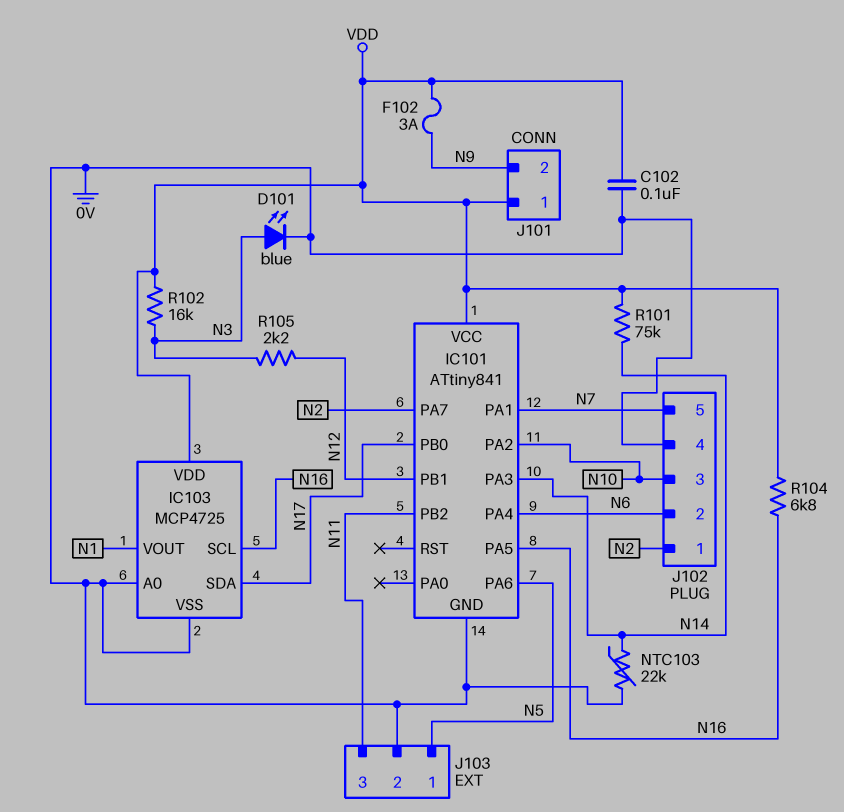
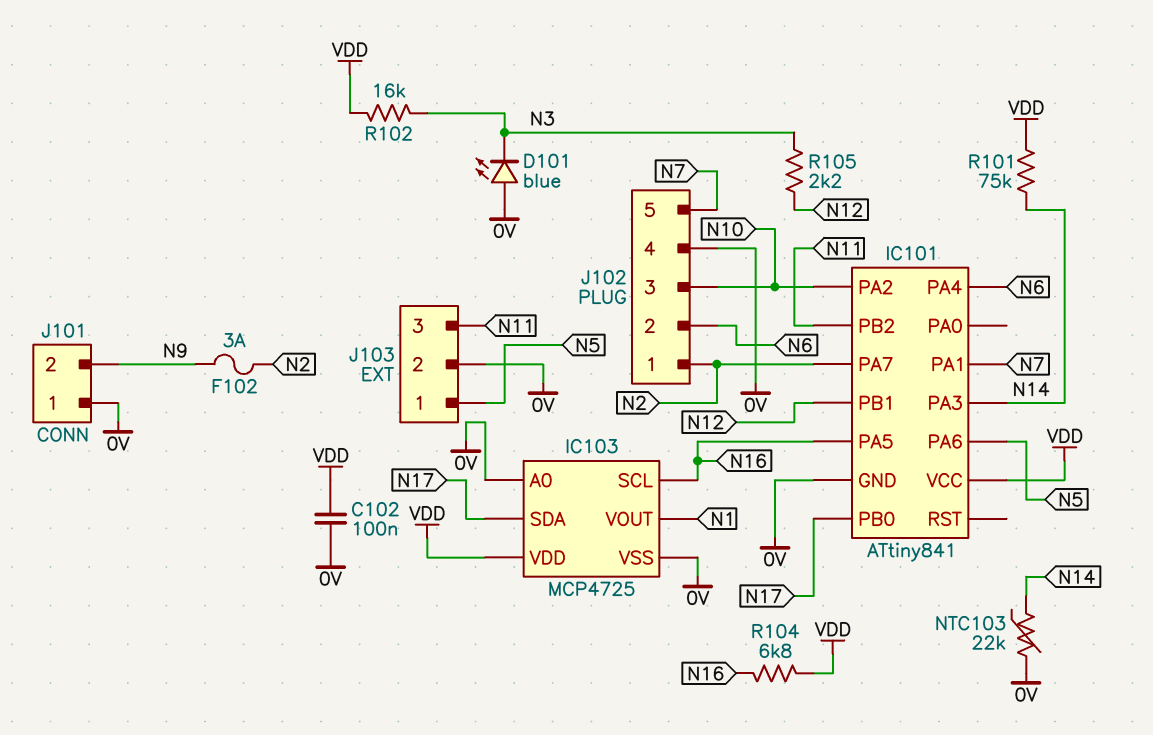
D101: LED blue (A N3, K 0V) -> LED blue (A 0V, K N3)
F102: 3A (N9, VDD) -> 3A (N2, N9)
J101 pin 1: VDD -> 0V

